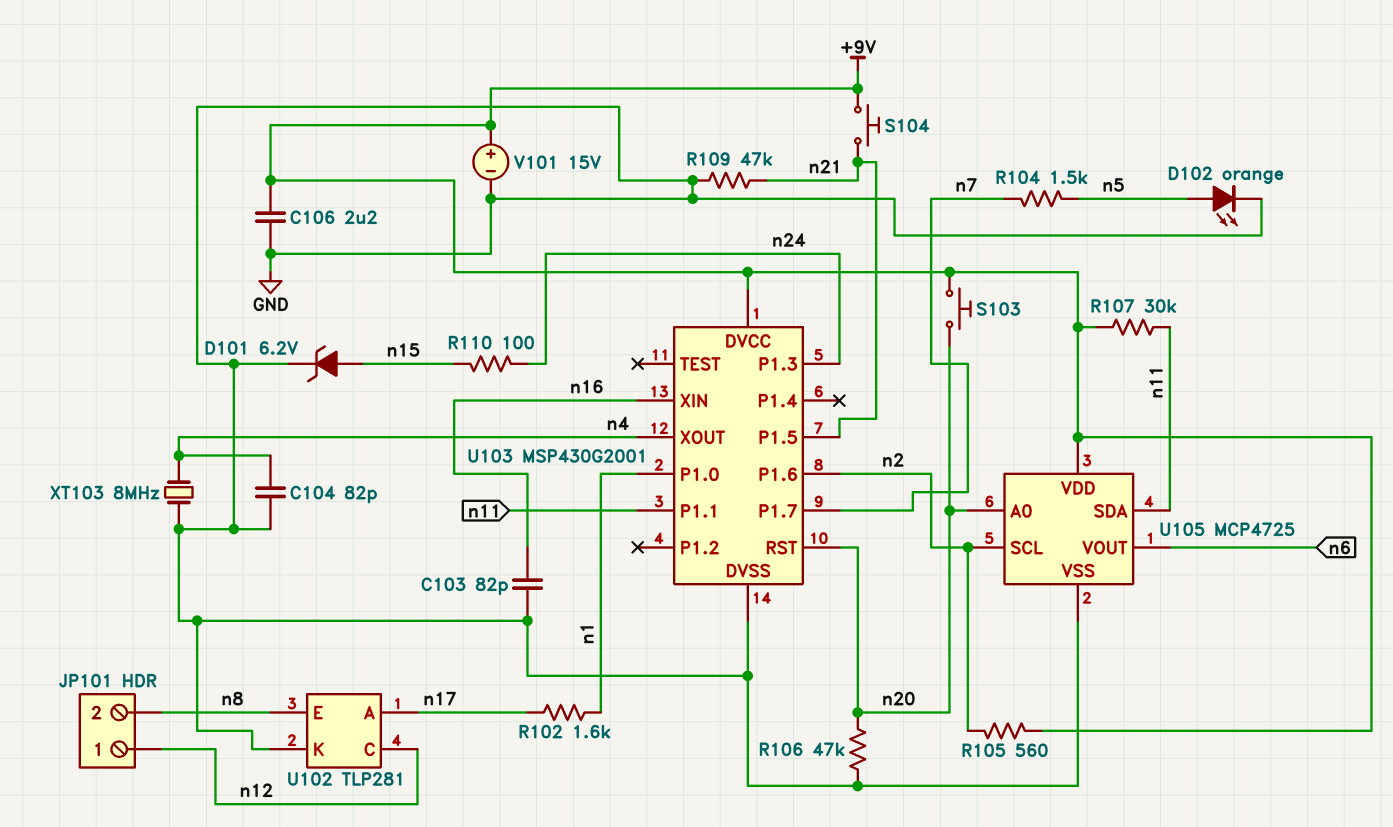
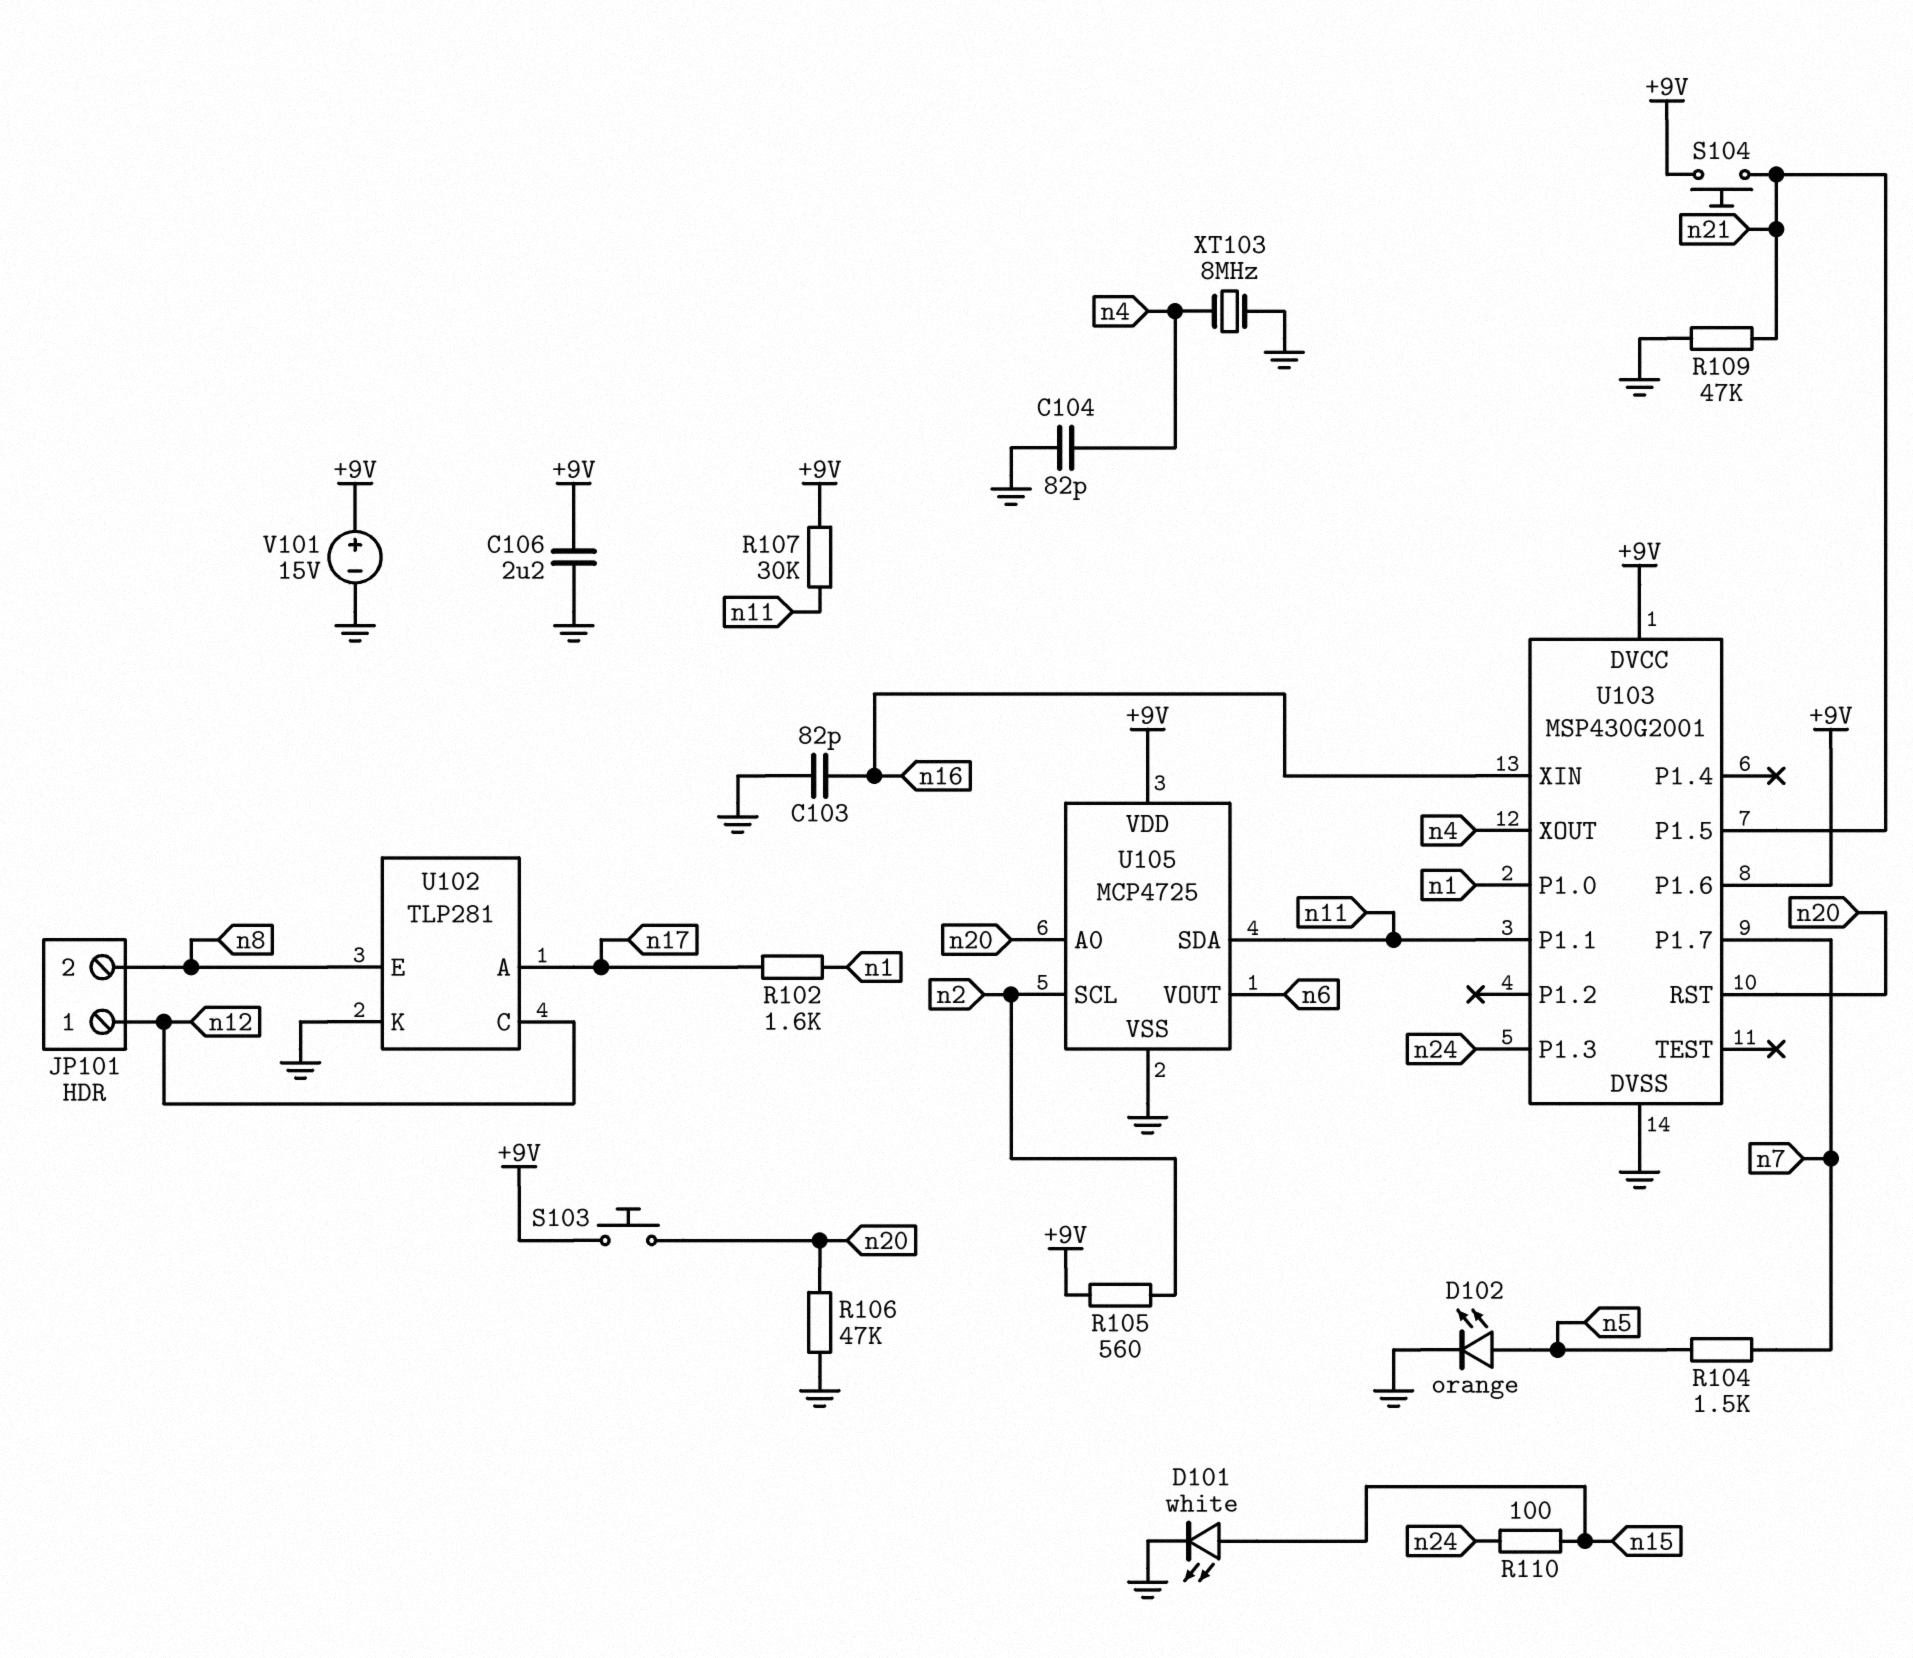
D101: zener 6.2V (A n15, K GND) -> LED white (A n15, K GND)
U103 pin P1.6: n2 -> +9V

